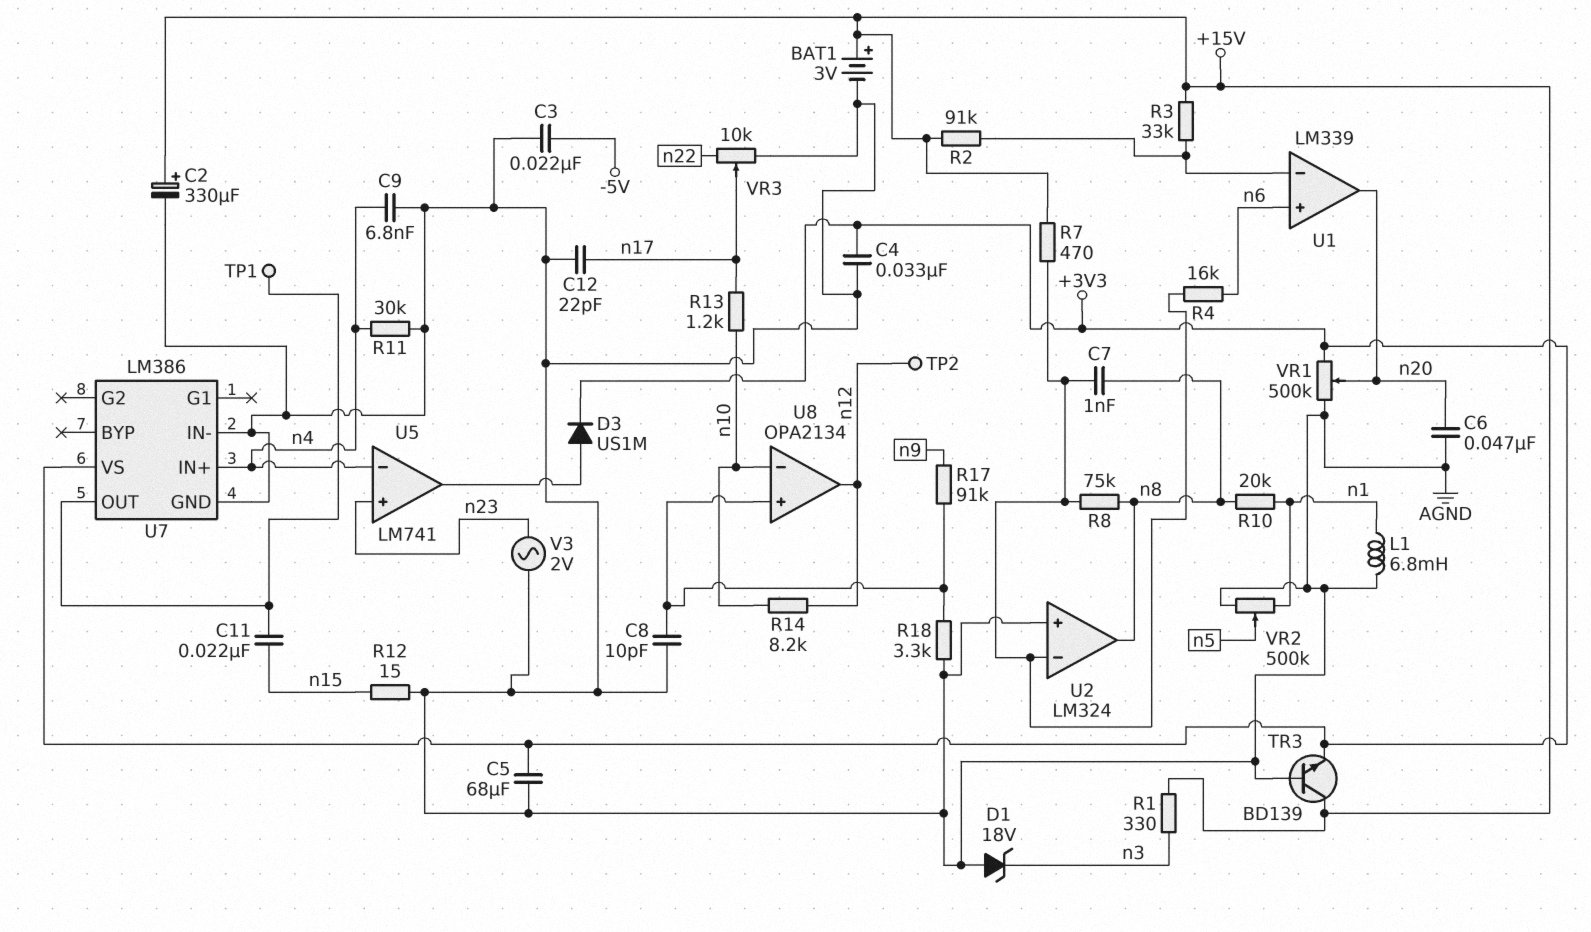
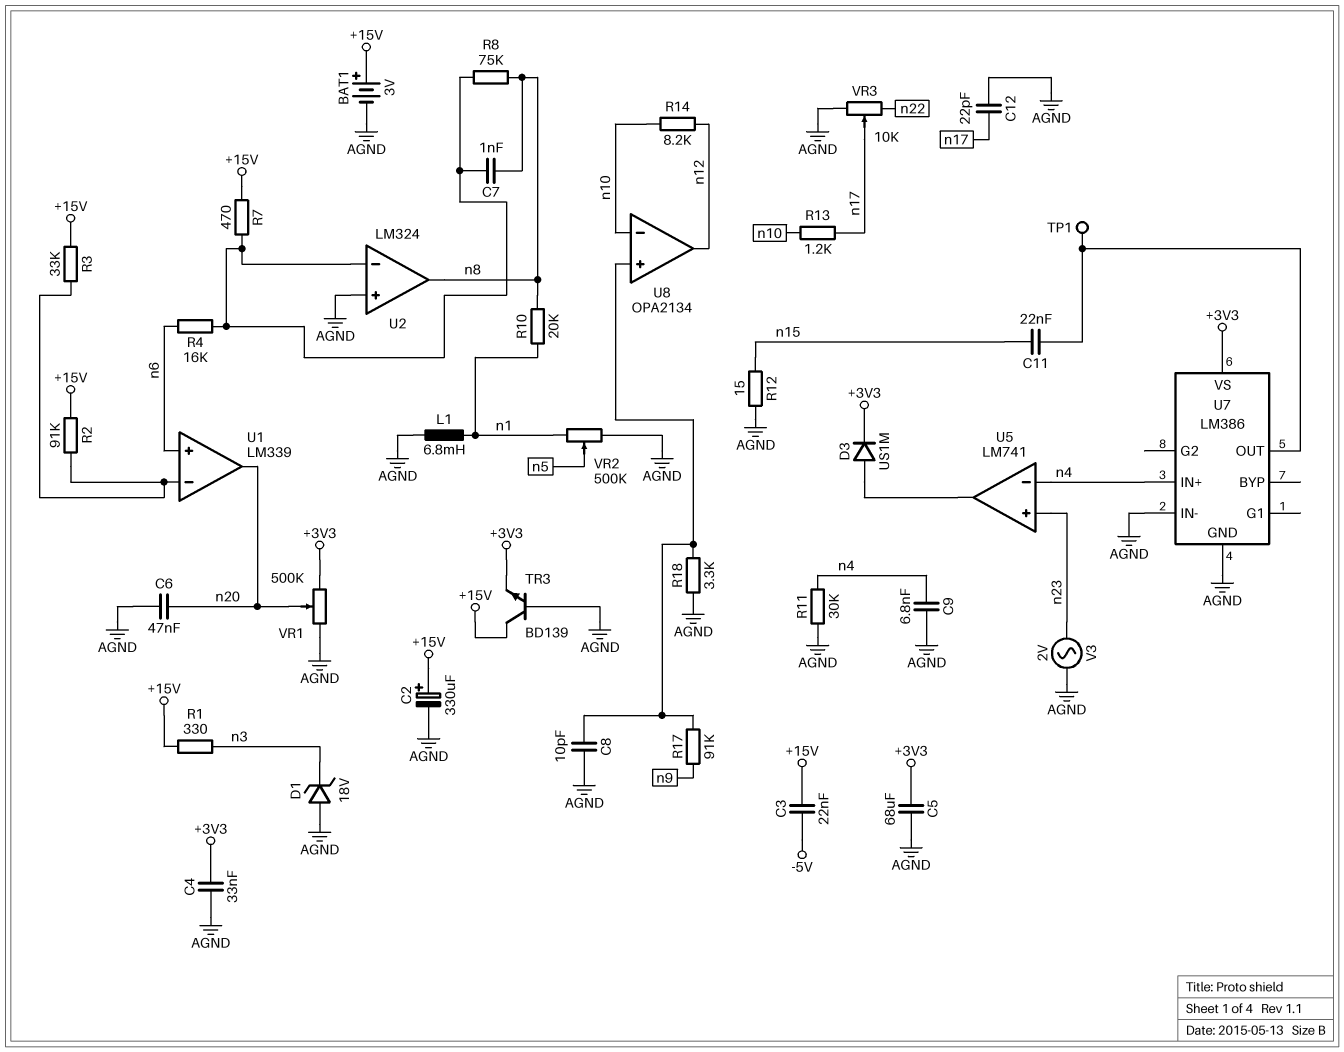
C3: 22nF (-5V, AGND) -> 22nF (+15V, -5V)
TP2: test point (n12) -> none

